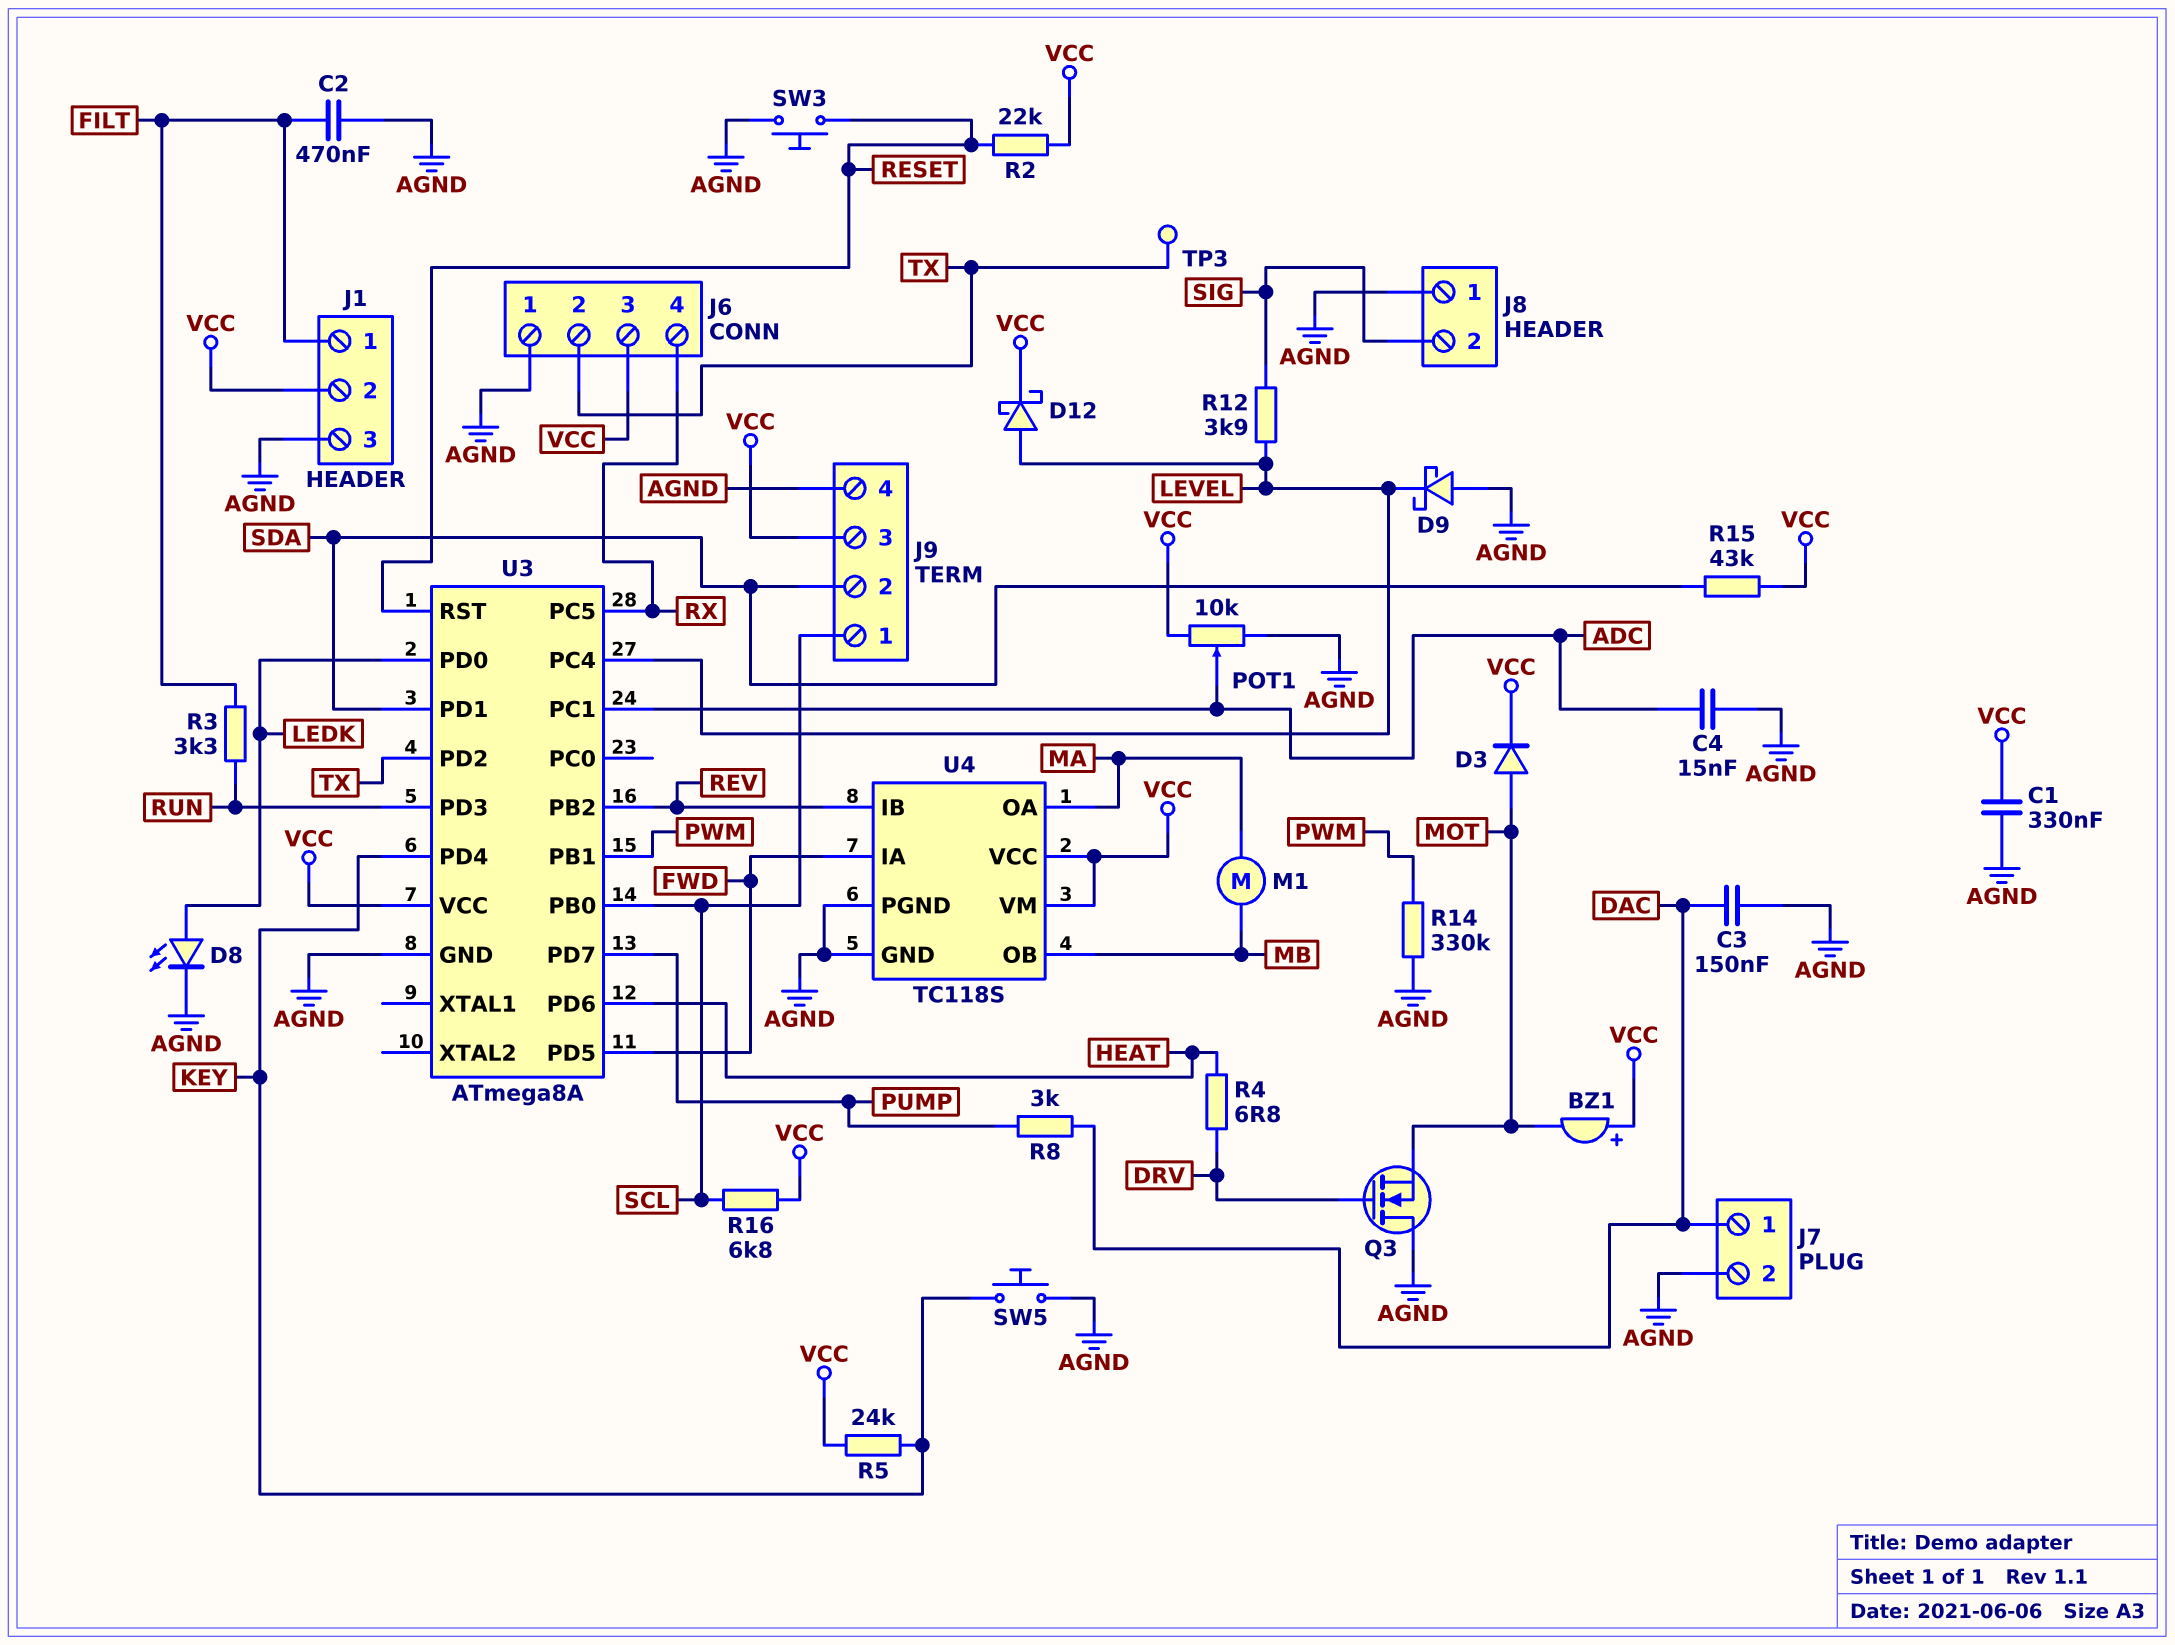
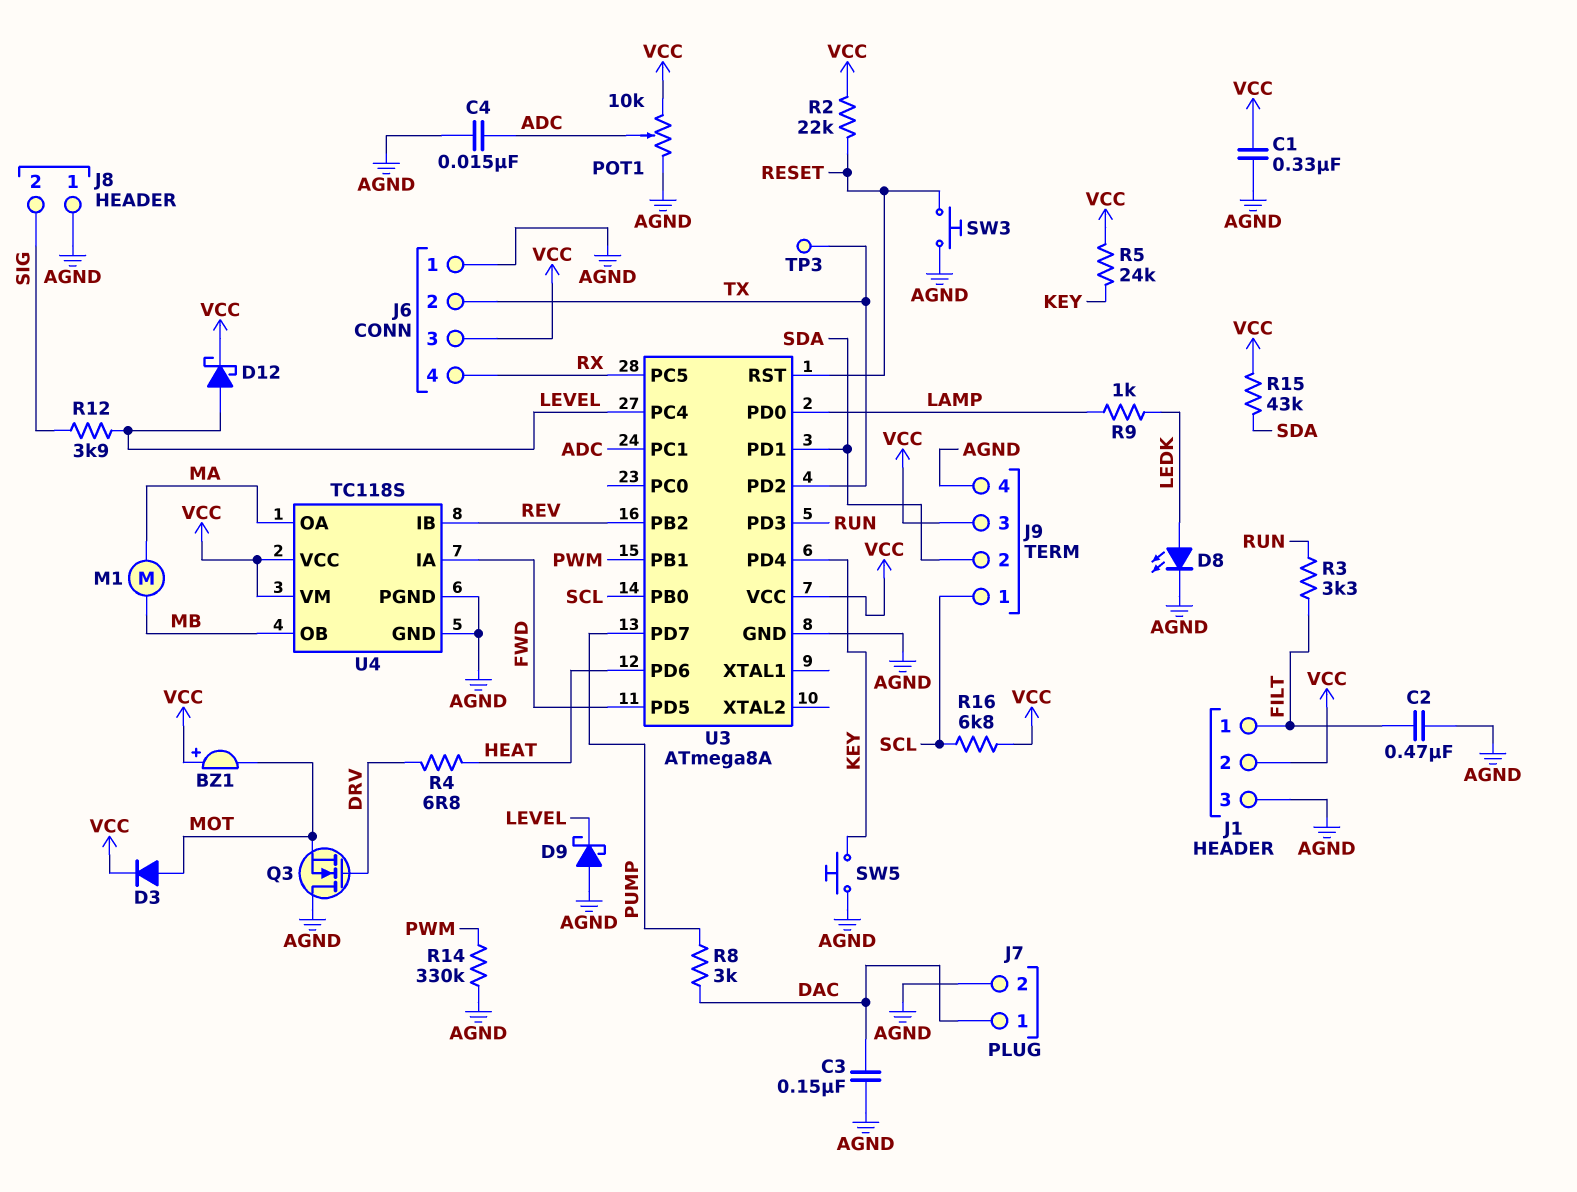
R9: none -> 1k (LAMP, LEDK)
U3 pin PD0: LEDK -> LAMP

